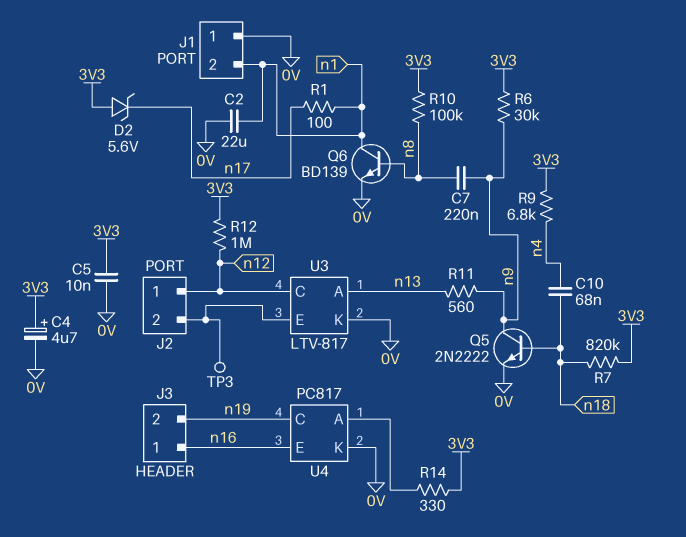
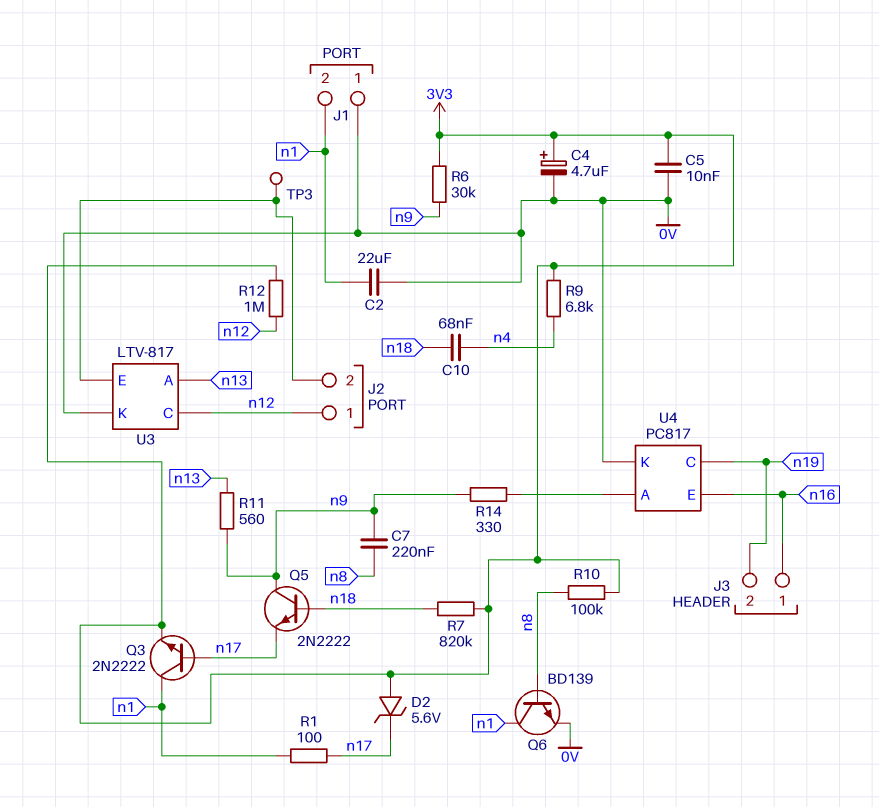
Q3: none -> NPN 2N2222 (B n17, C n1, E 3V3)
Q5: NPN 2N2222 (B n18, C n9, E 0V) -> NPN 2N2222 (B n18, C n9, E n17)
R14: 330 (3V3, U4/A) -> 330 (U4/A, n9)

